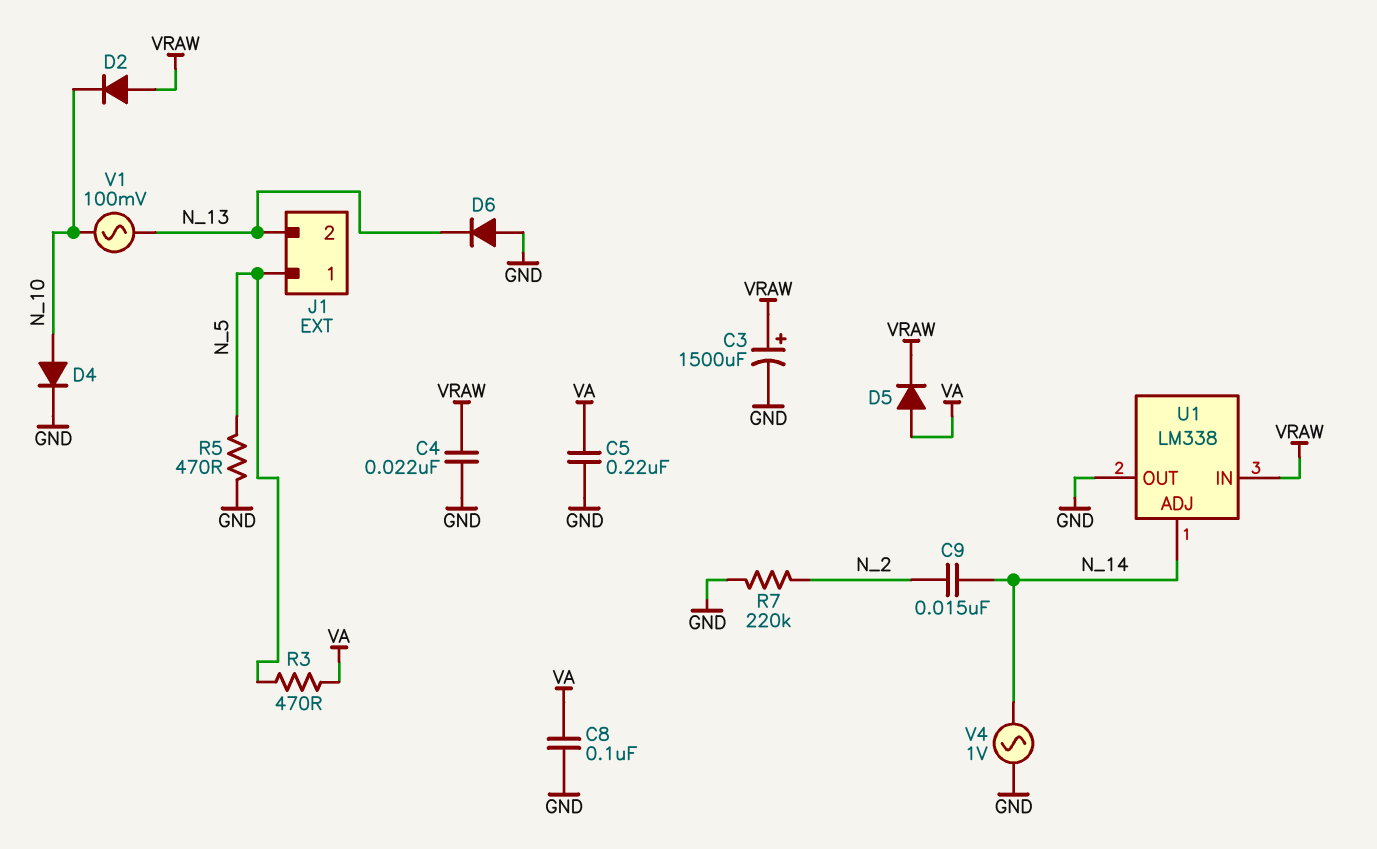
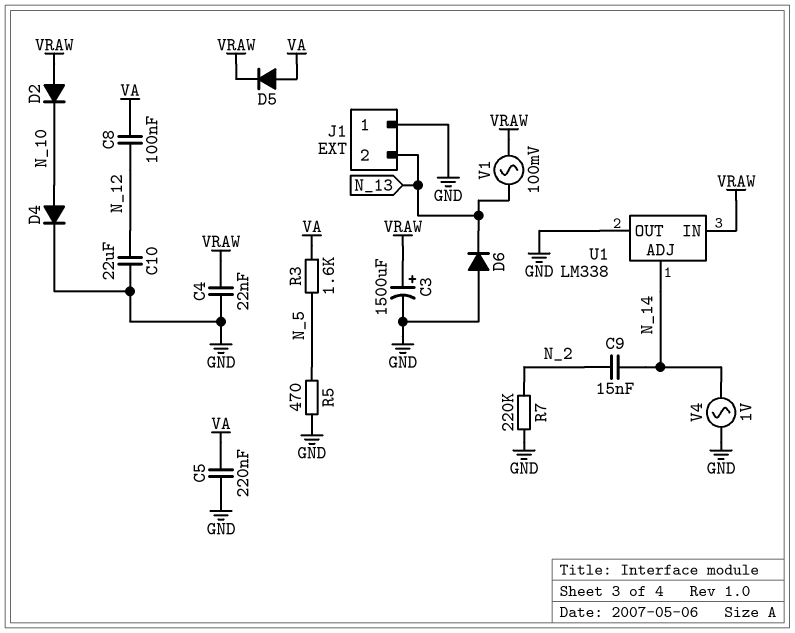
C8: 100nF (GND, VA) -> 100nF (N_12, VA)
C10: none -> 22uF (GND, N_12)
J1 pin 1: N_5 -> GND
R3: 470 (N_5, VA) -> 1.6k (N_5, VA)
V1: AC 100mV (N_10, N_13) -> AC 100mV (N_13, VRAW)

